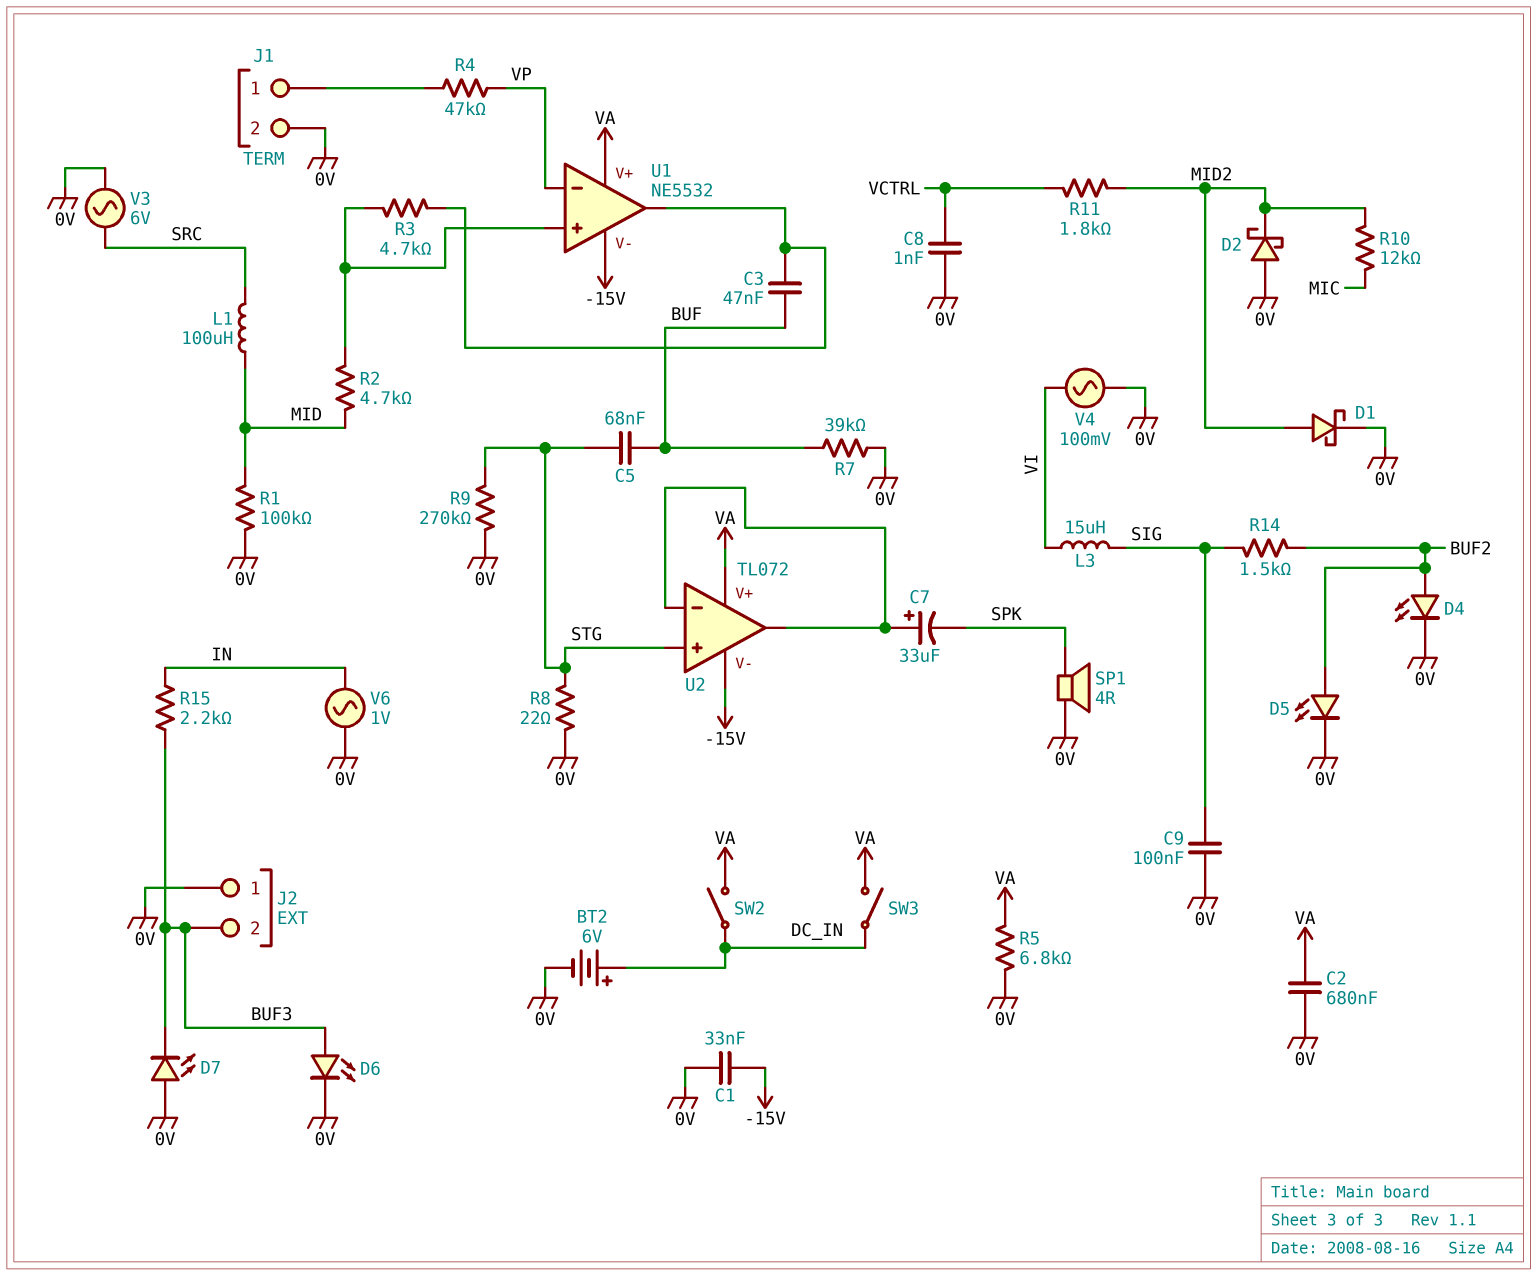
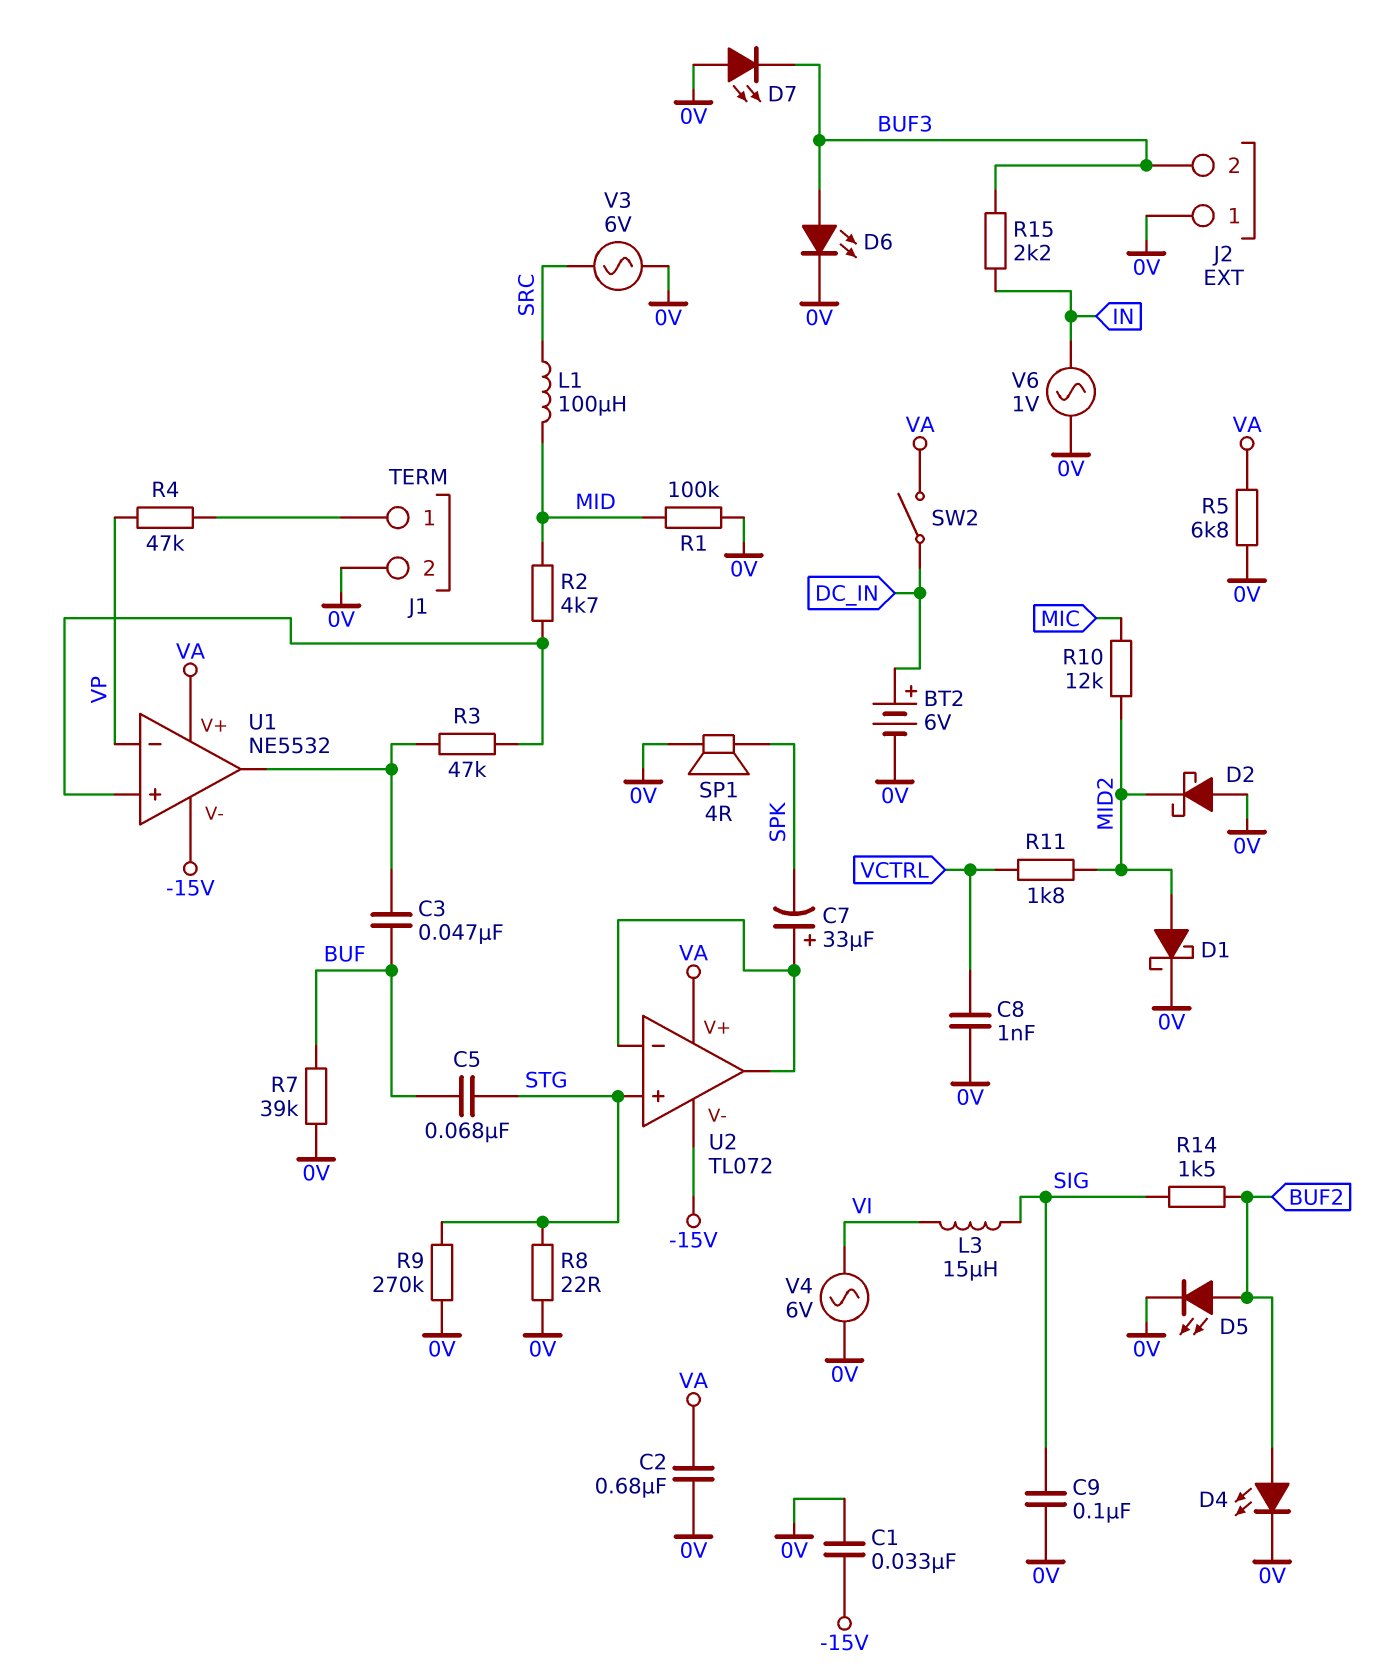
R3: 4.7k (U1/in+, U1/out) -> 47k (U1/in+, U1/out)
SW3: switch (DC_IN, VA) -> none
V4: AC 100mV (0V, VI) -> AC 6V (0V, VI)

